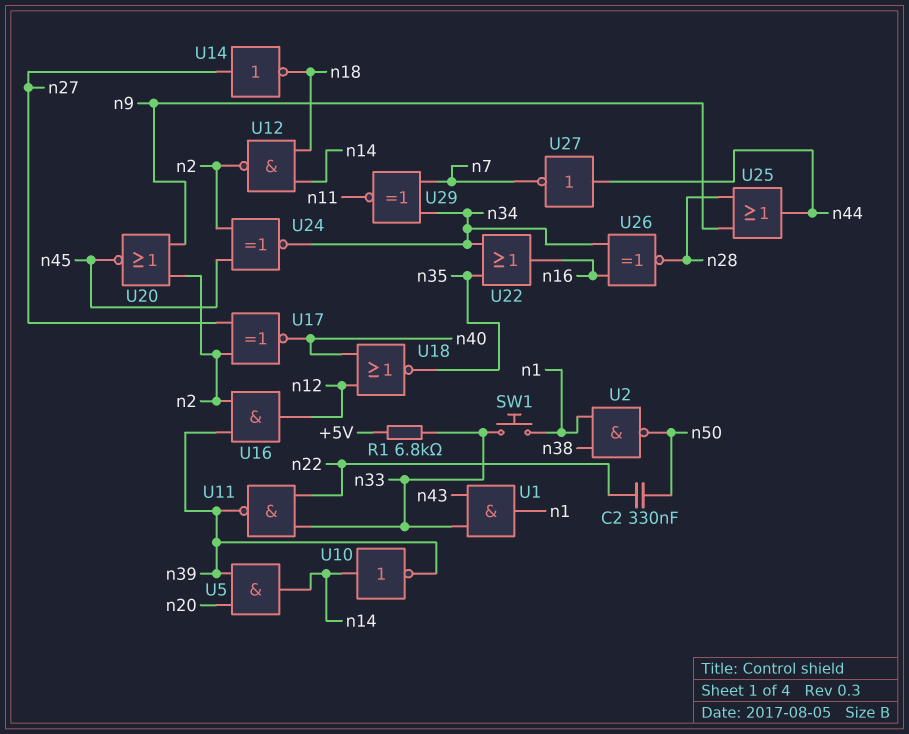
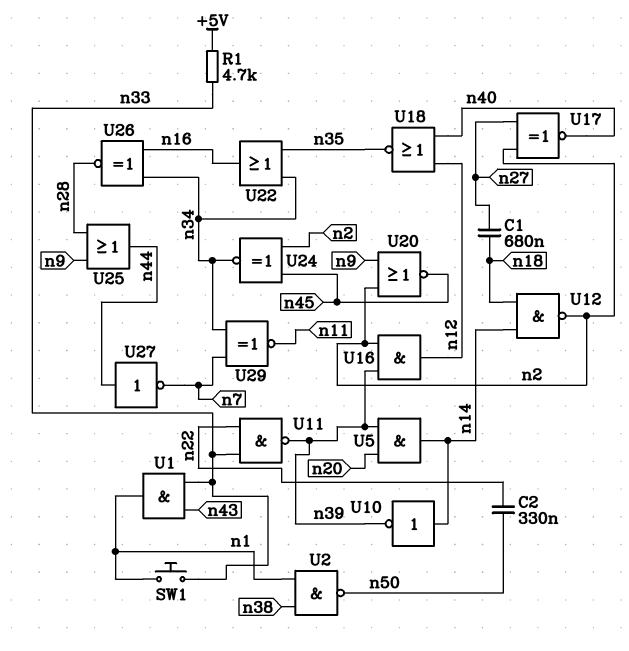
C1: none -> 680nF (n18, n27)
R1: 6.8k (+5V, n33) -> 4.7k (+5V, n33)
U14: NOT (in n27, out n18) -> none

